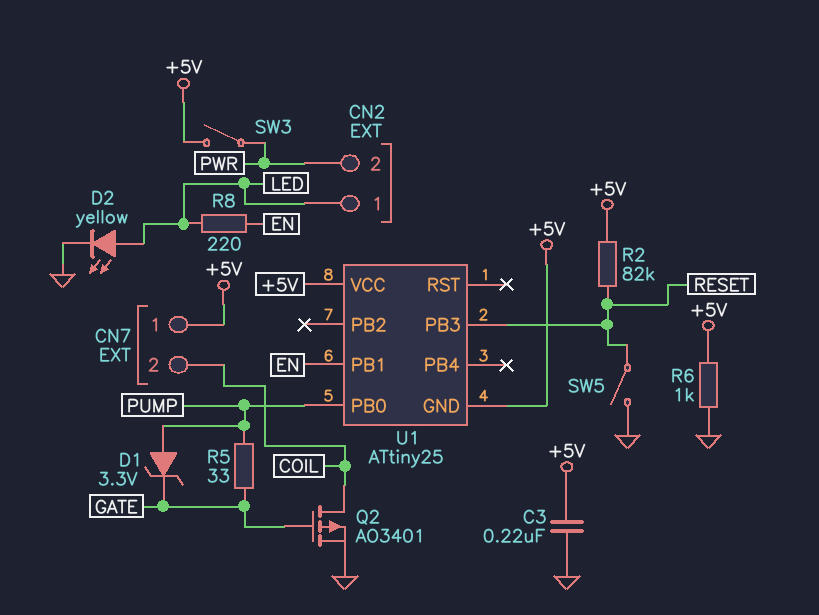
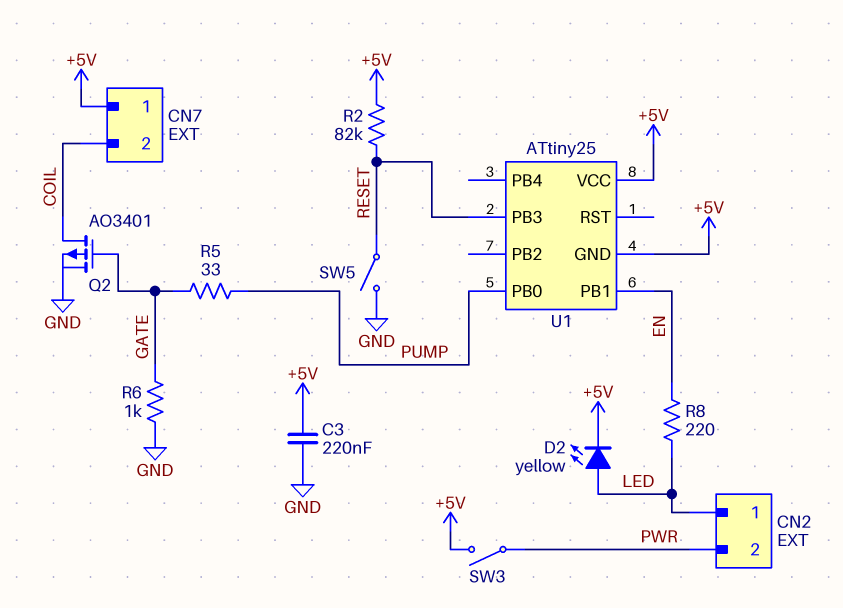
D1: zener 3.3V (A PUMP, K GATE) -> none
D2: LED yellow (A LED, K GND) -> LED yellow (A LED, K +5V)
R6: 1k (+5V, GND) -> 1k (GATE, GND)

